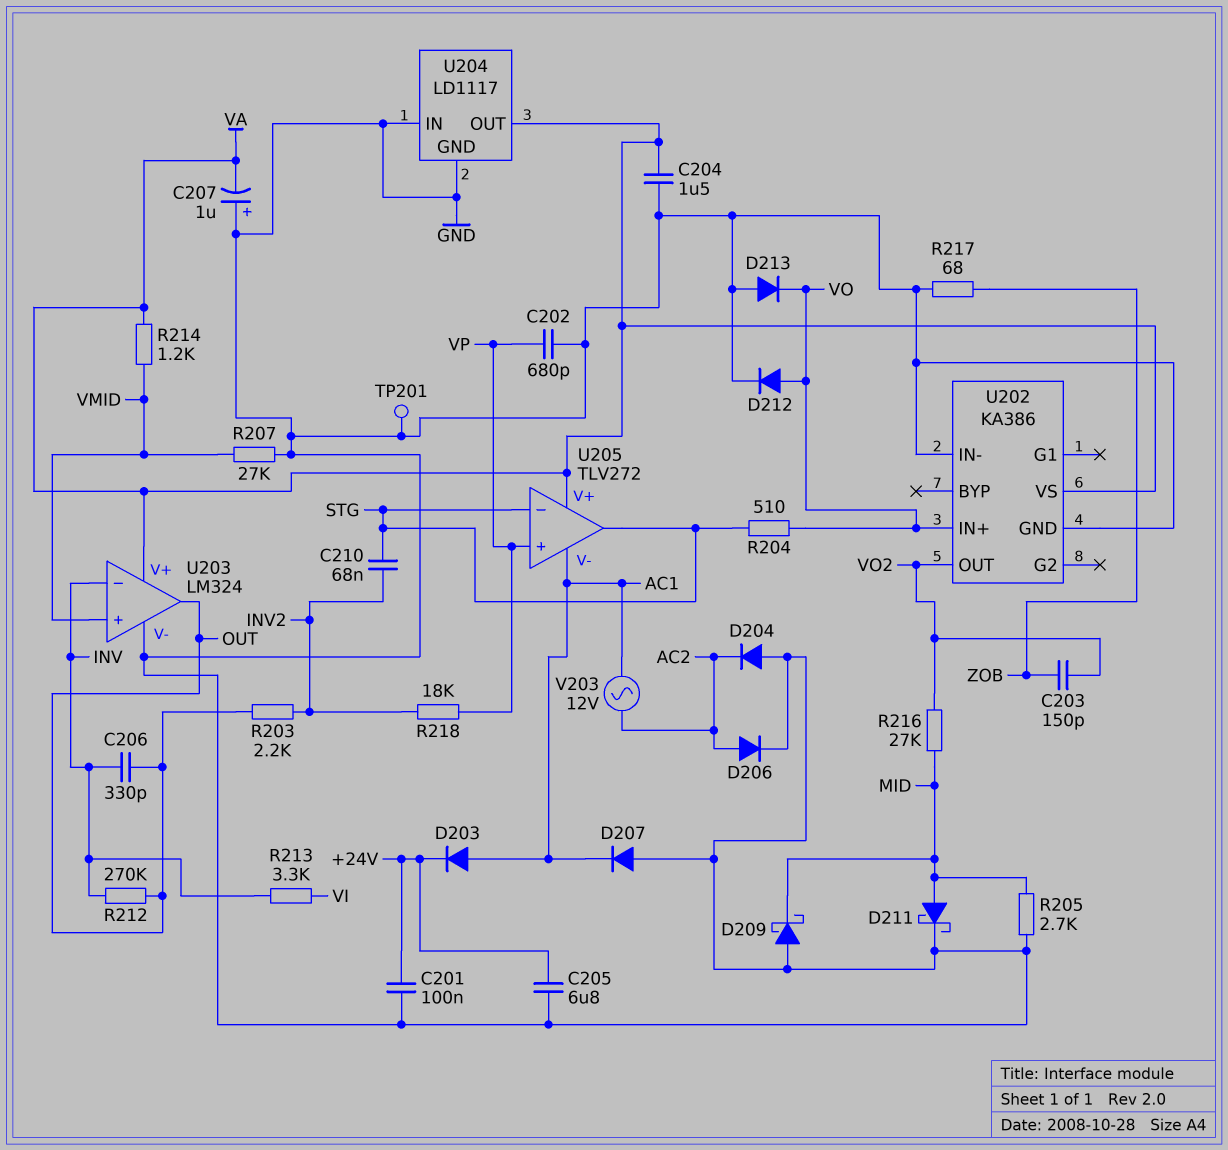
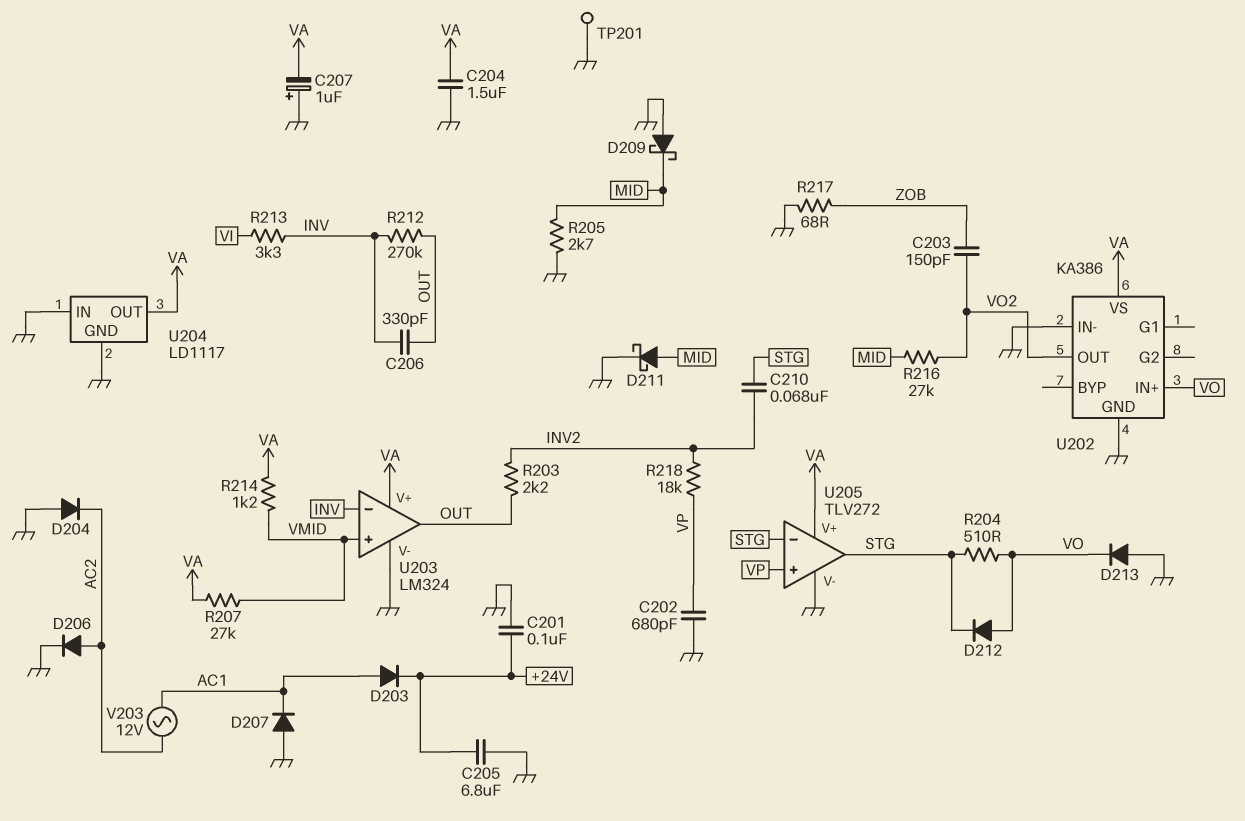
D212: diode (A VO, K GND) -> diode (A VO, K STG)
R207: 27k (GND, VMID) -> 27k (VA, VMID)
U205 pin V-: AC1 -> GND

